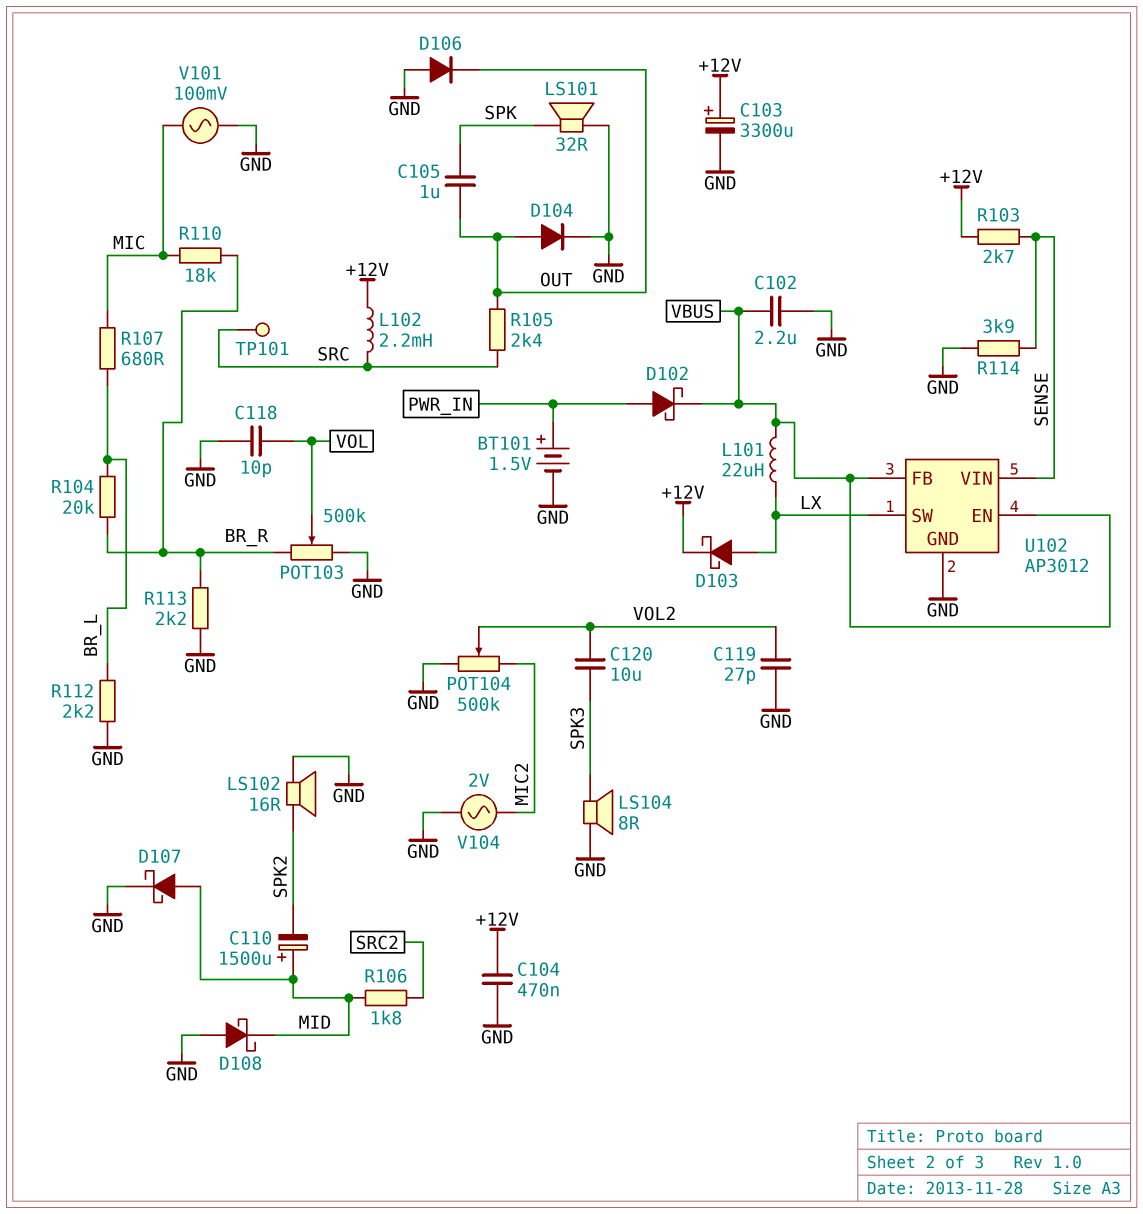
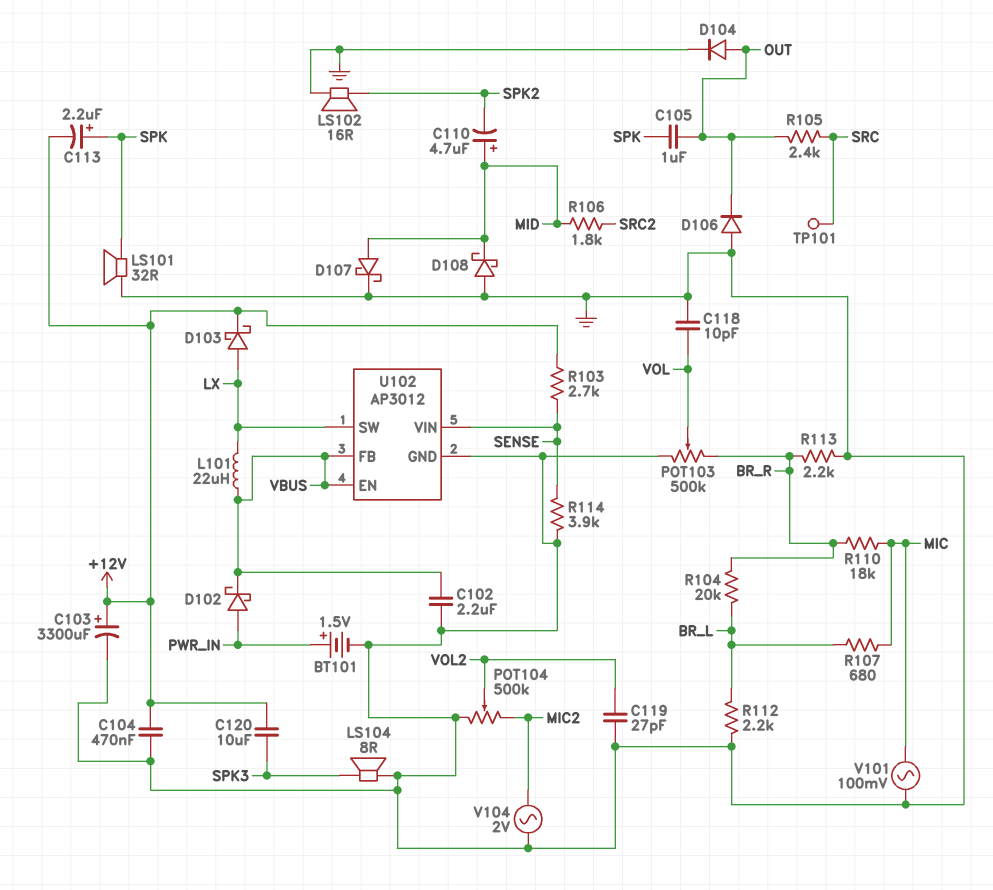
C110: 1500uF (plus MID, minus SPK2) -> 4.7uF (plus MID, minus SPK2)
C113: none -> 2.2uF (plus SPK, minus +12V)
C120: 10uF (SPK3, VOL2) -> 10uF (+12V, SPK3)
L102: 2.2mH (+12V, SRC) -> none

